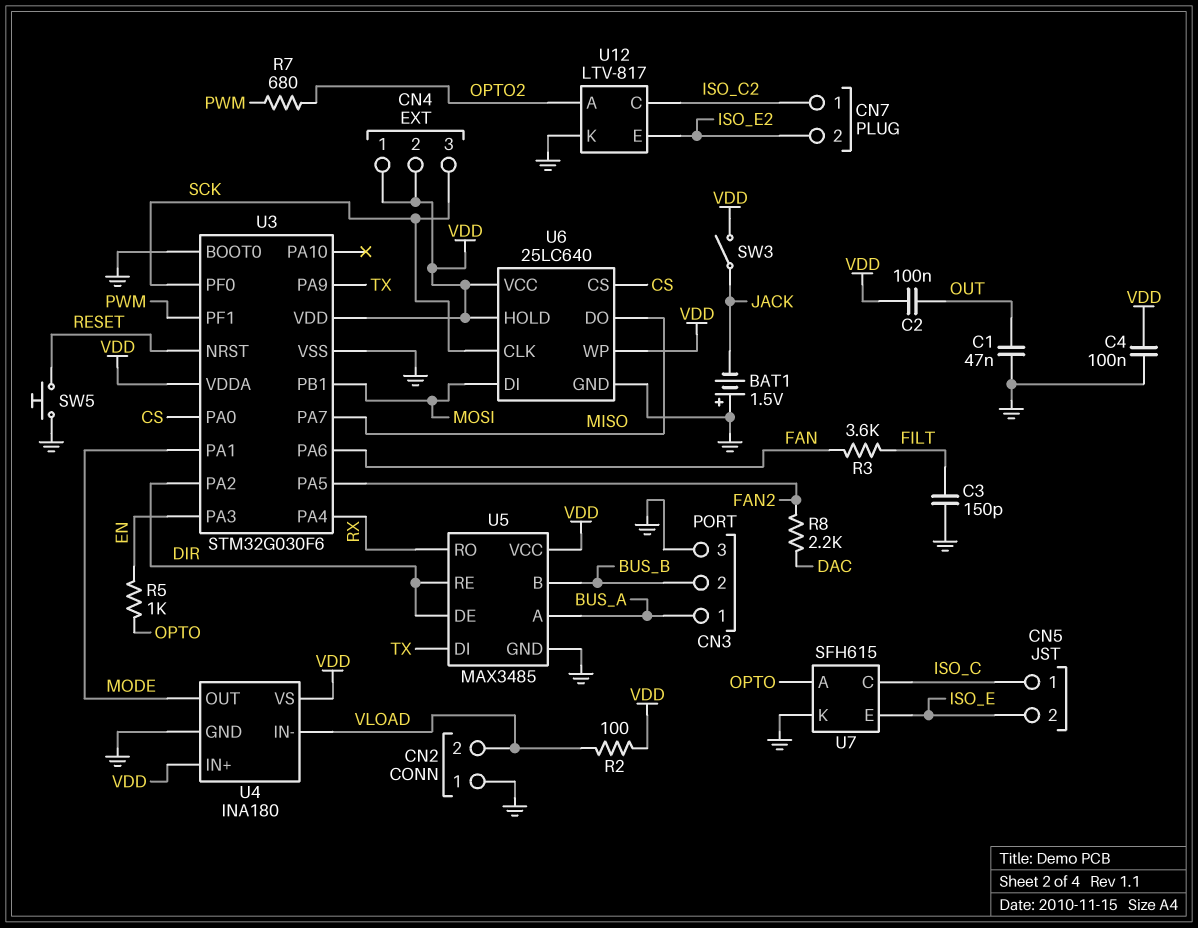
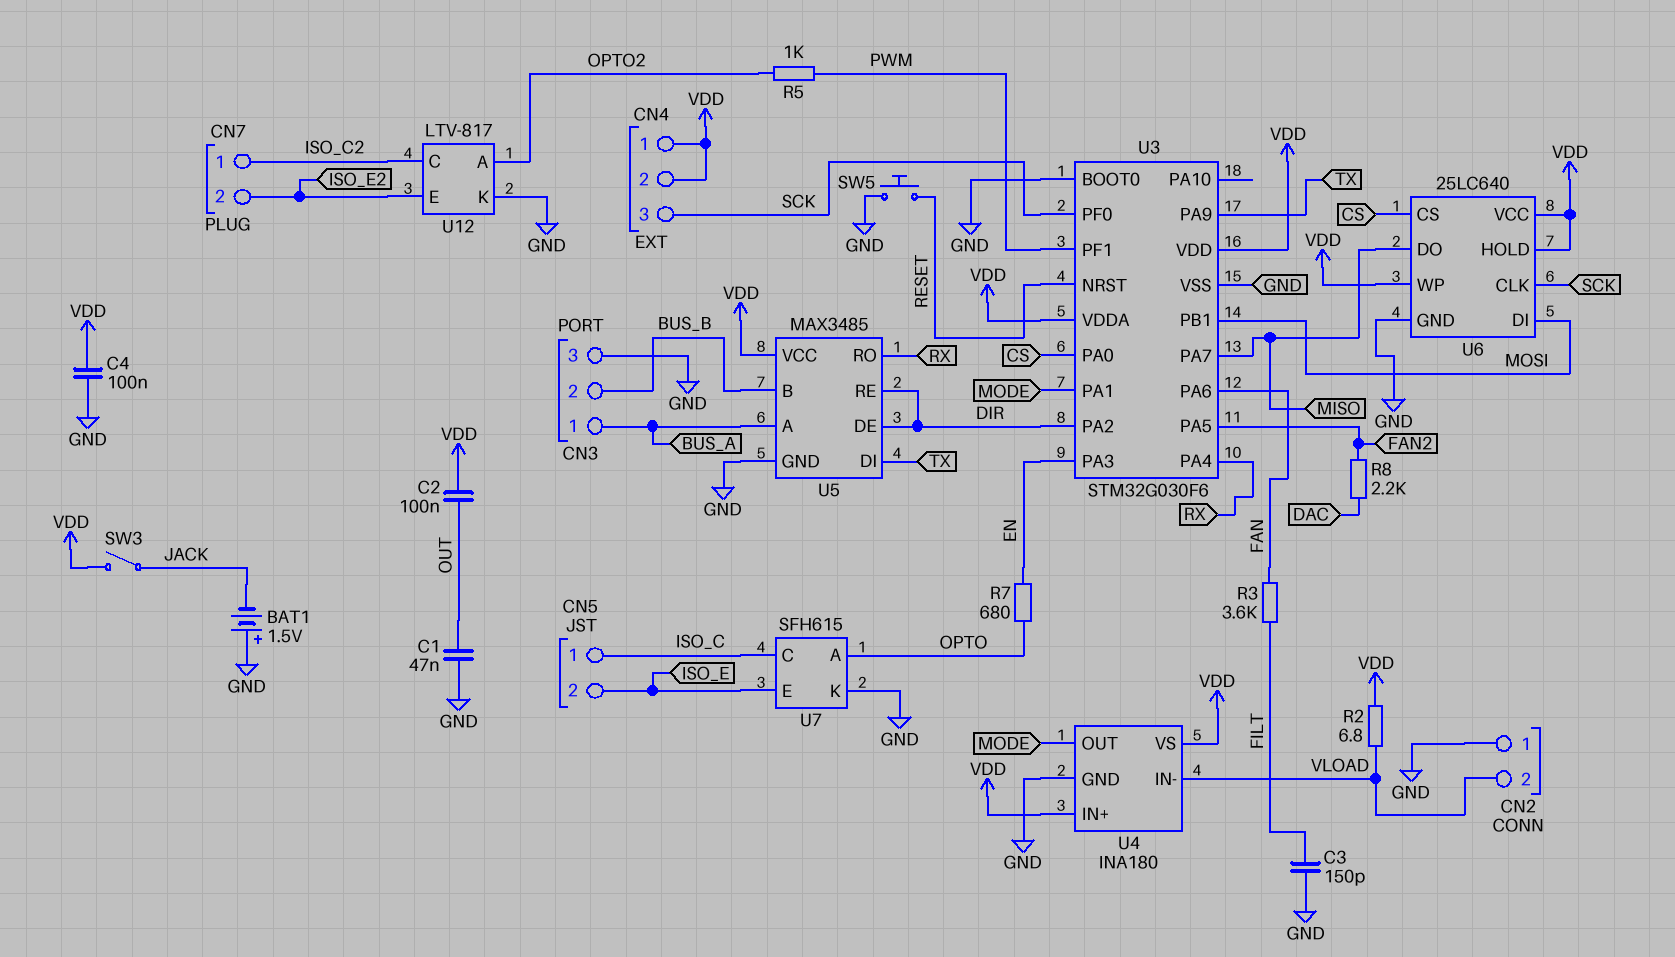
R2: 100 (VDD, VLOAD) -> 6.8 (VDD, VLOAD)
R5: 1k (EN, OPTO) -> 1k (OPTO2, PWM)
R7: 680 (OPTO2, PWM) -> 680 (EN, OPTO)

